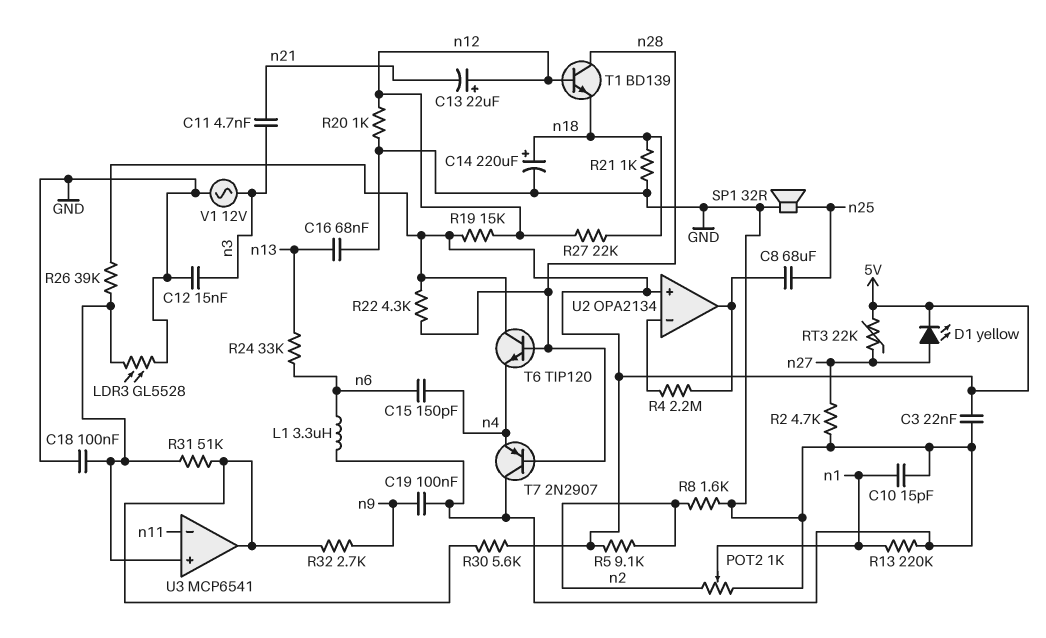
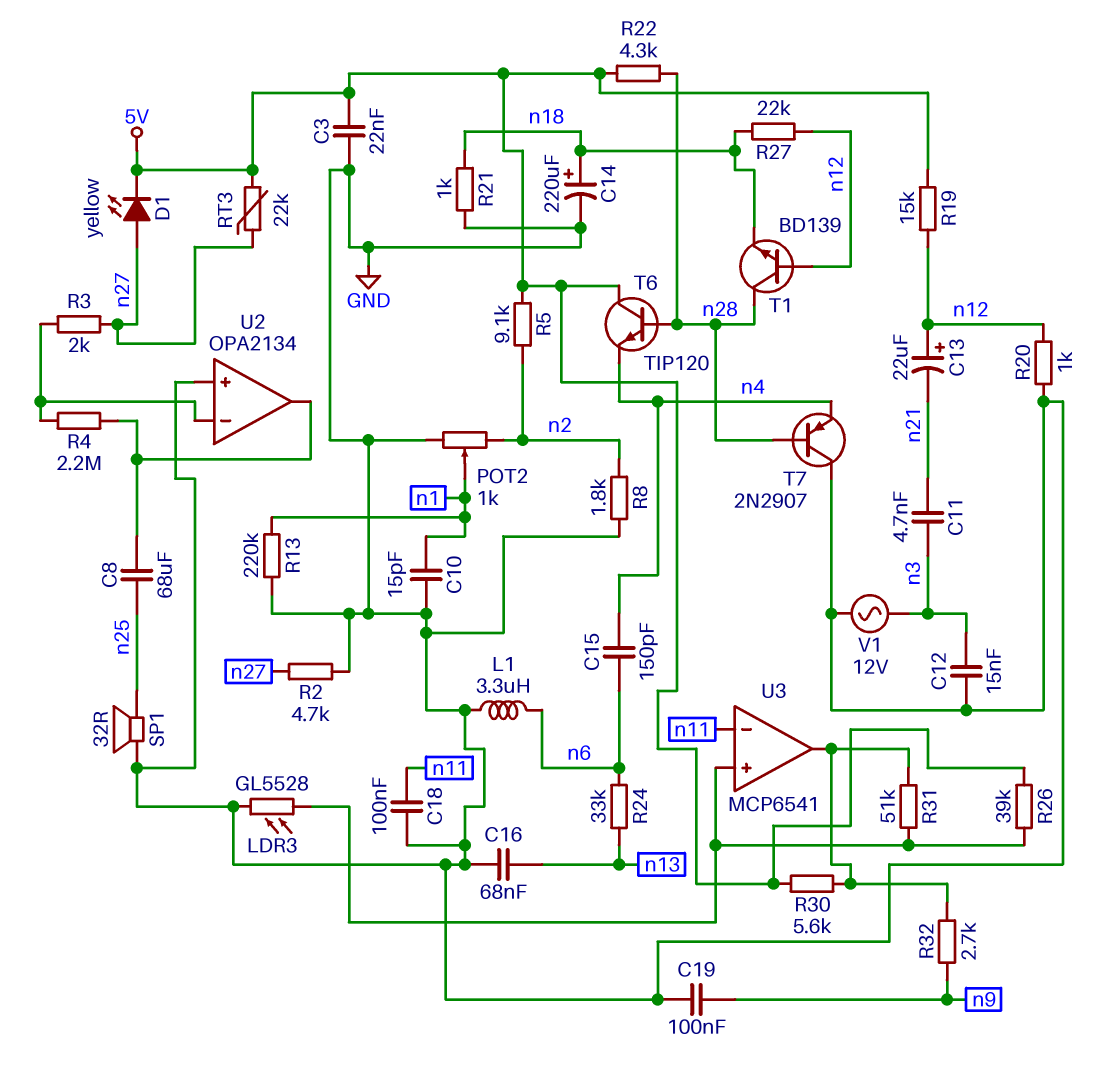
C18: 100nF (GND, U3/in+) -> 100nF (GND, n11)
R3: none -> 2k (U2/in-, n27)
R8: 1.6k (GND, n2) -> 1.8k (GND, n2)
U2 pin in+: 5V -> GND

